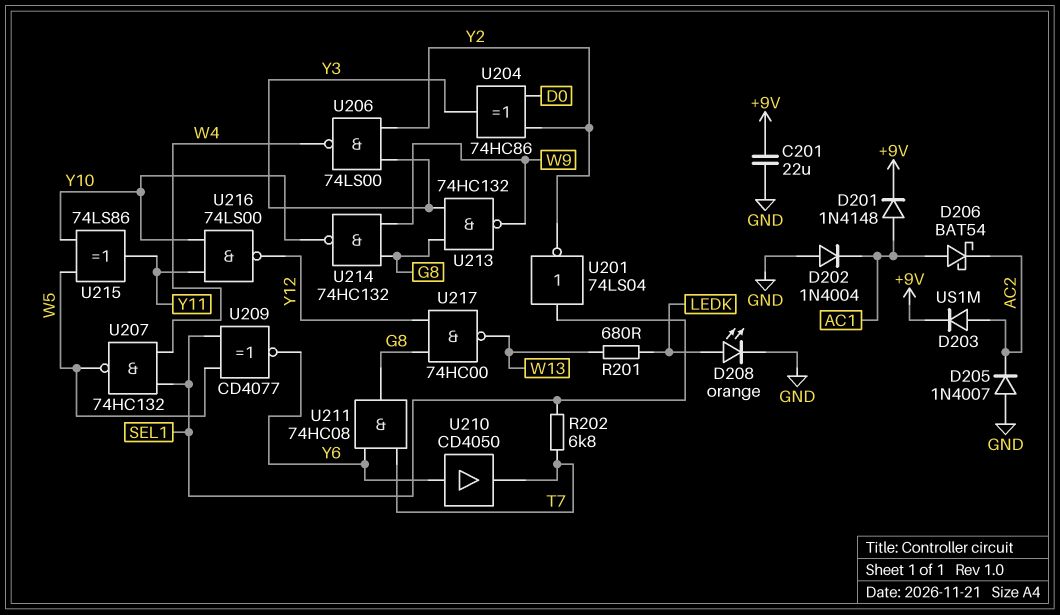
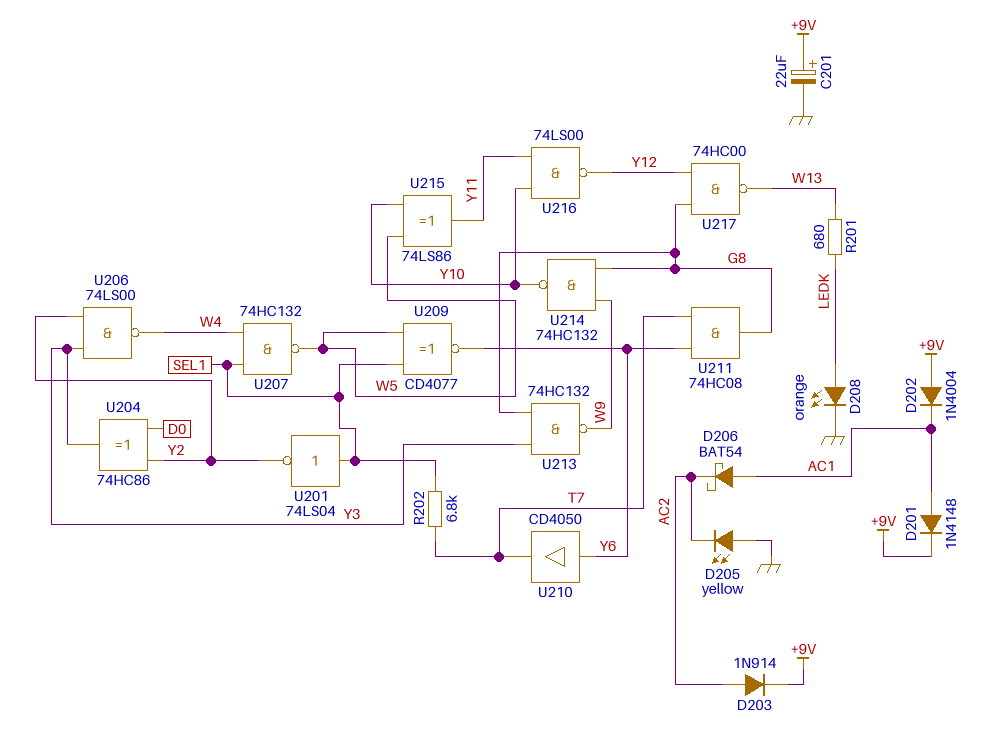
C201: 22uF (+9V, GND) -> 22uF (plus +9V, minus GND)
D202: diode 1N4004 (A GND, K AC1) -> diode 1N4004 (A +9V, K AC1)
D203: diode US1M (A AC2, K +9V) -> diode 1N914 (A AC2, K +9V)
D205: diode 1N4007 (A GND, K AC2) -> LED yellow (A GND, K AC2)

